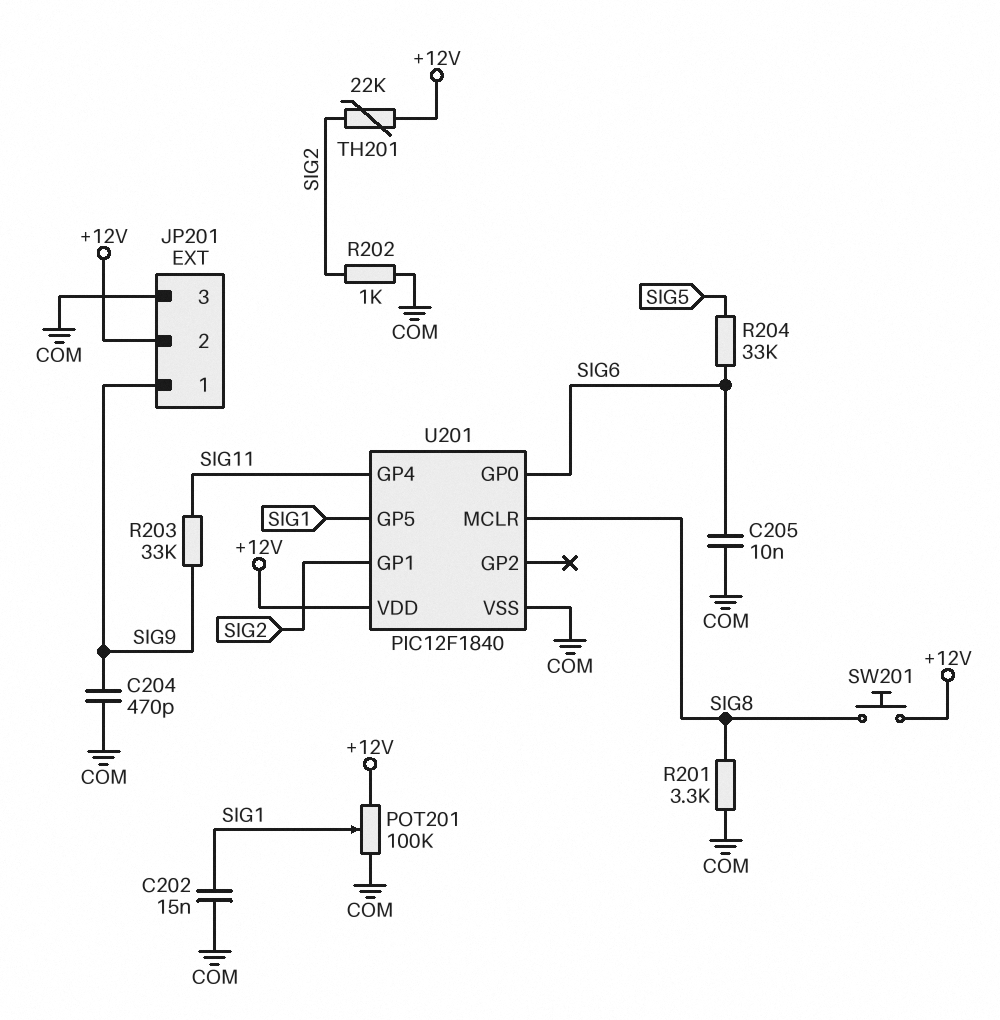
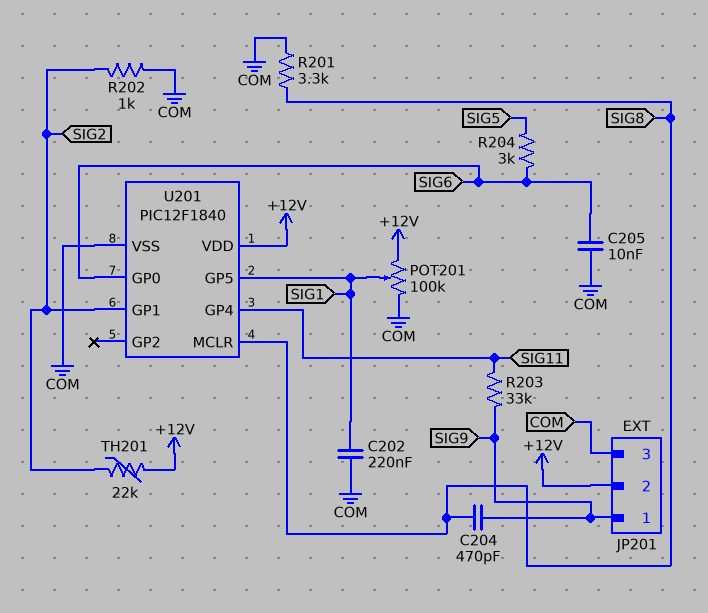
C202: 15nF (COM, SIG1) -> 220nF (COM, SIG1)
C204: 470pF (COM, SIG9) -> 470pF (SIG8, SIG9)
R204: 33k (SIG5, SIG6) -> 3k (SIG5, SIG6)
SW201: button (+12V, SIG8) -> none

